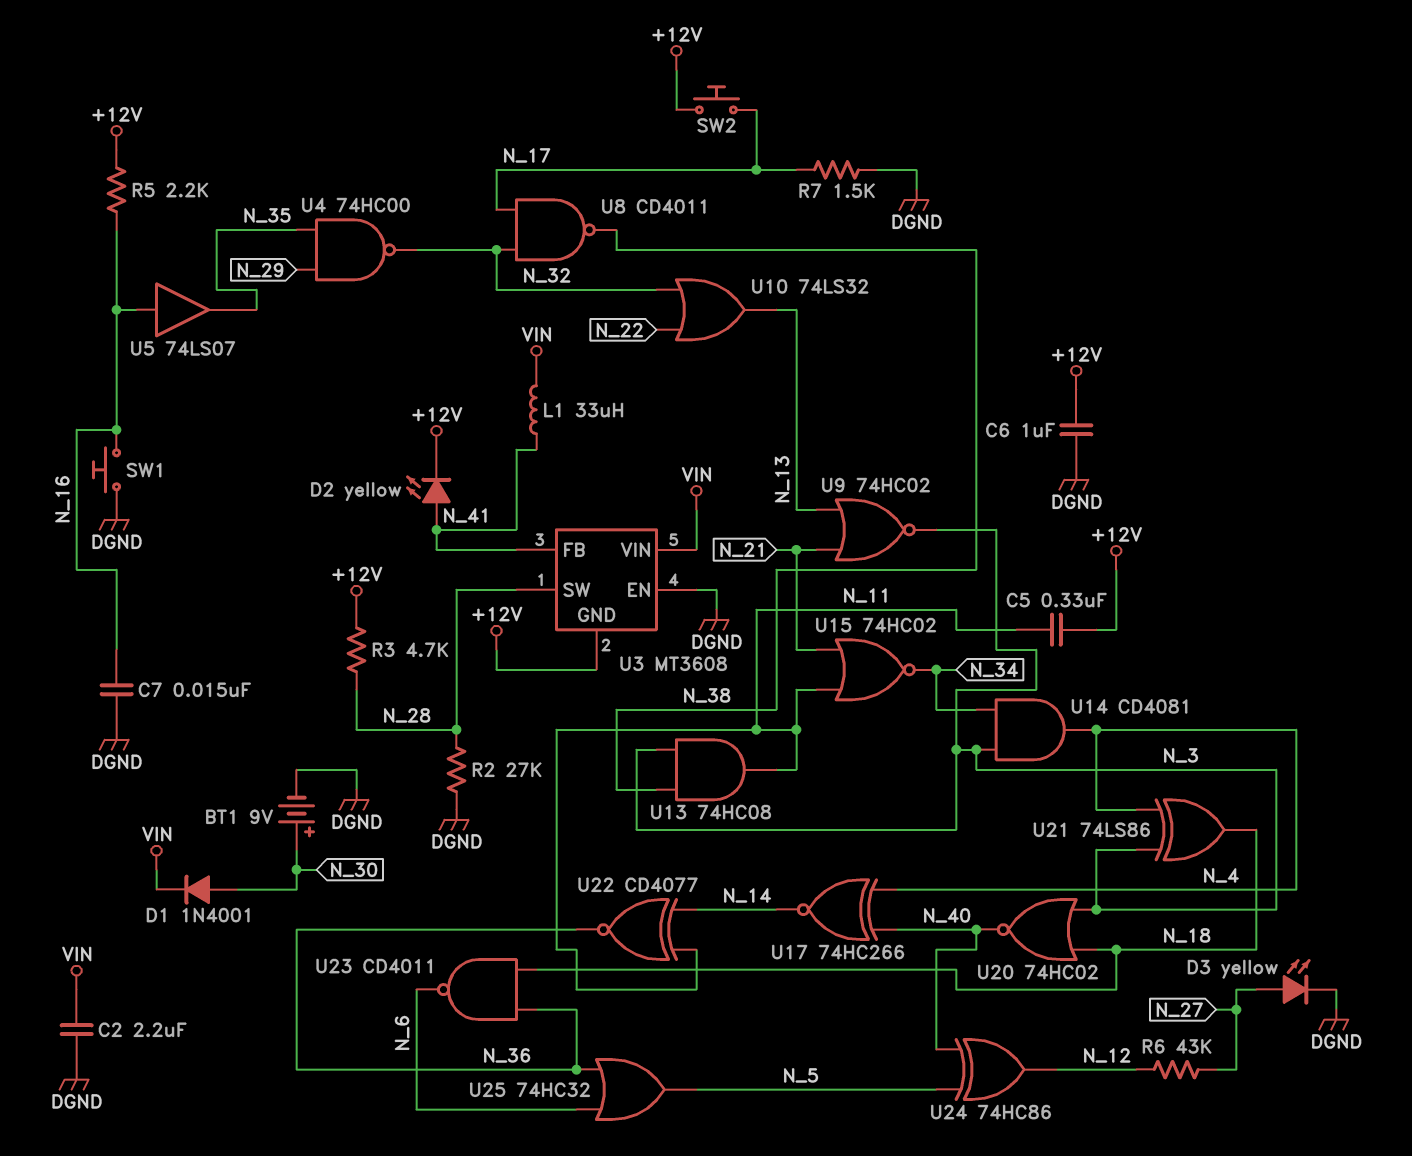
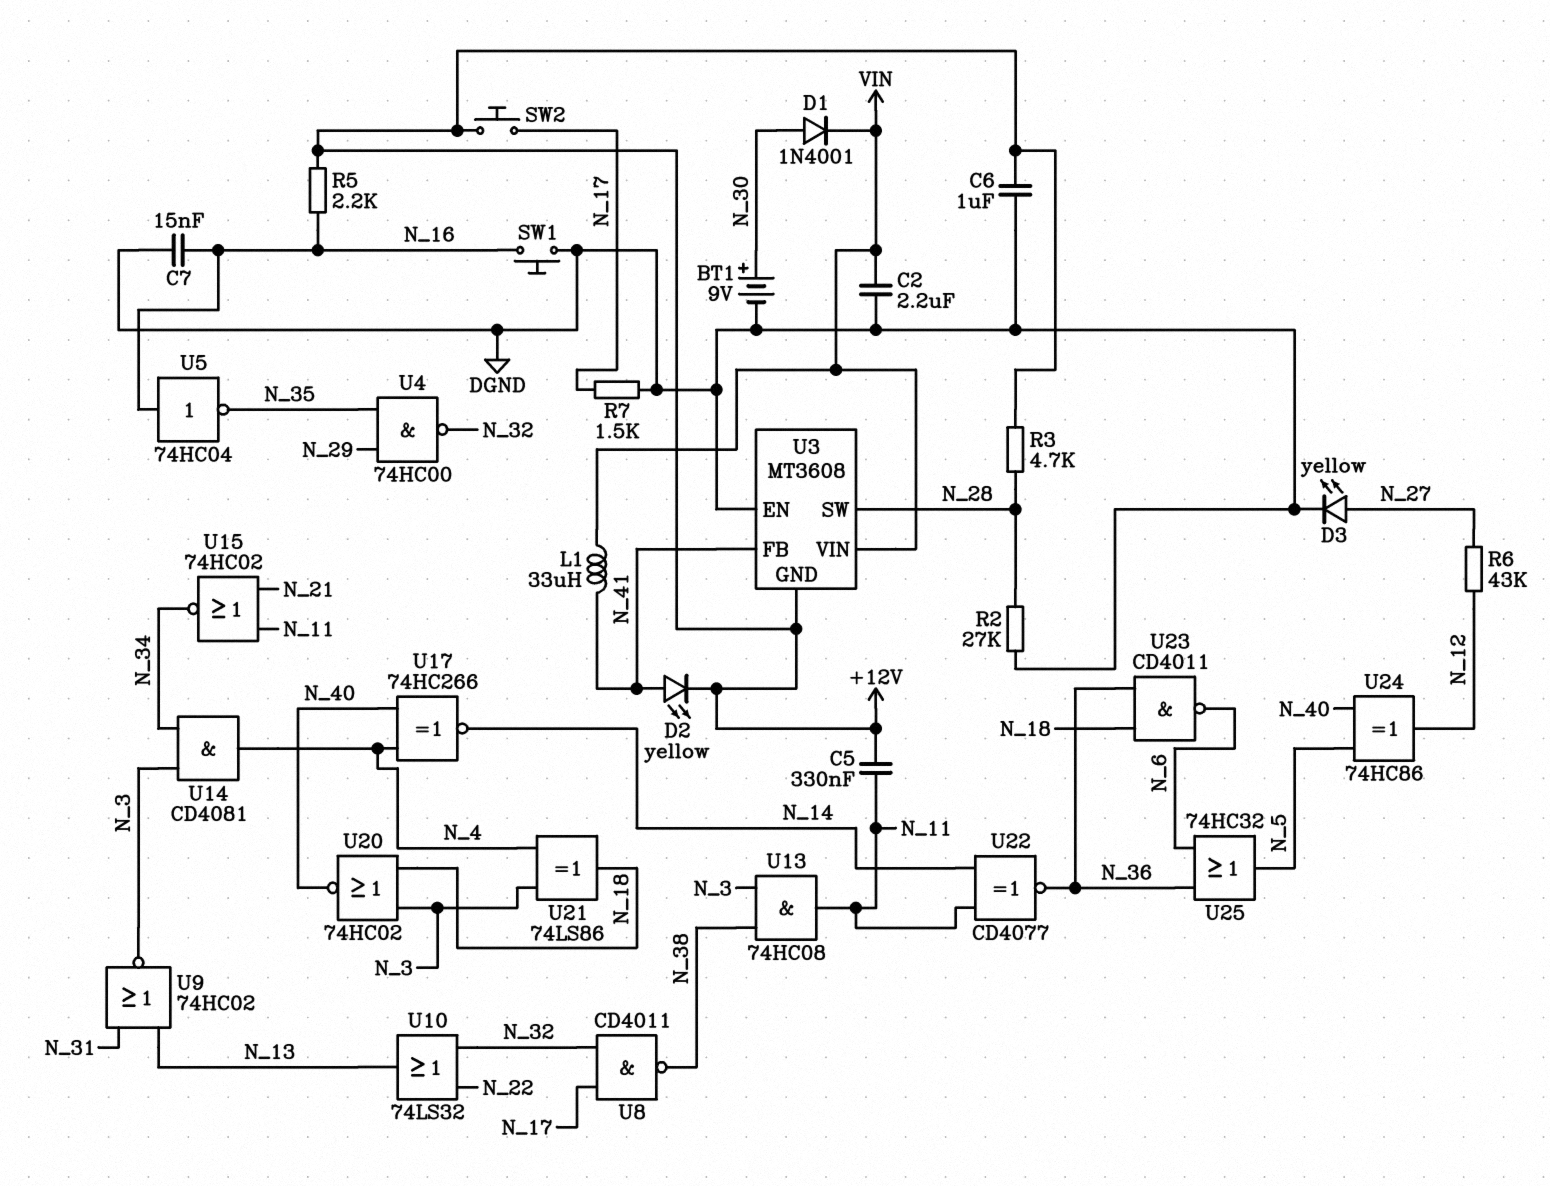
U5: buffer 74LS07 (in N_16, out N_35) -> NOT 74HC04 (in N_16, out N_35)
U9: NOR 74HC02 (in N_13, in N_21, out N_3) -> NOR 74HC02 (in N_13, in N_31, out N_3)

